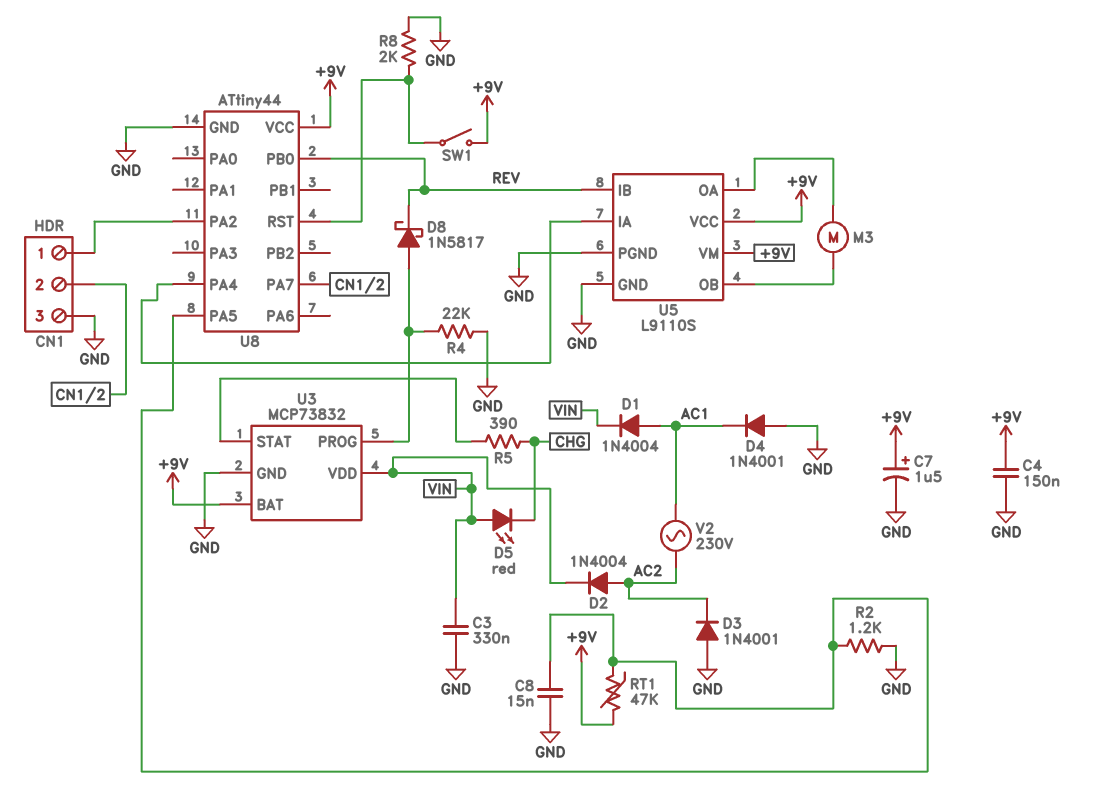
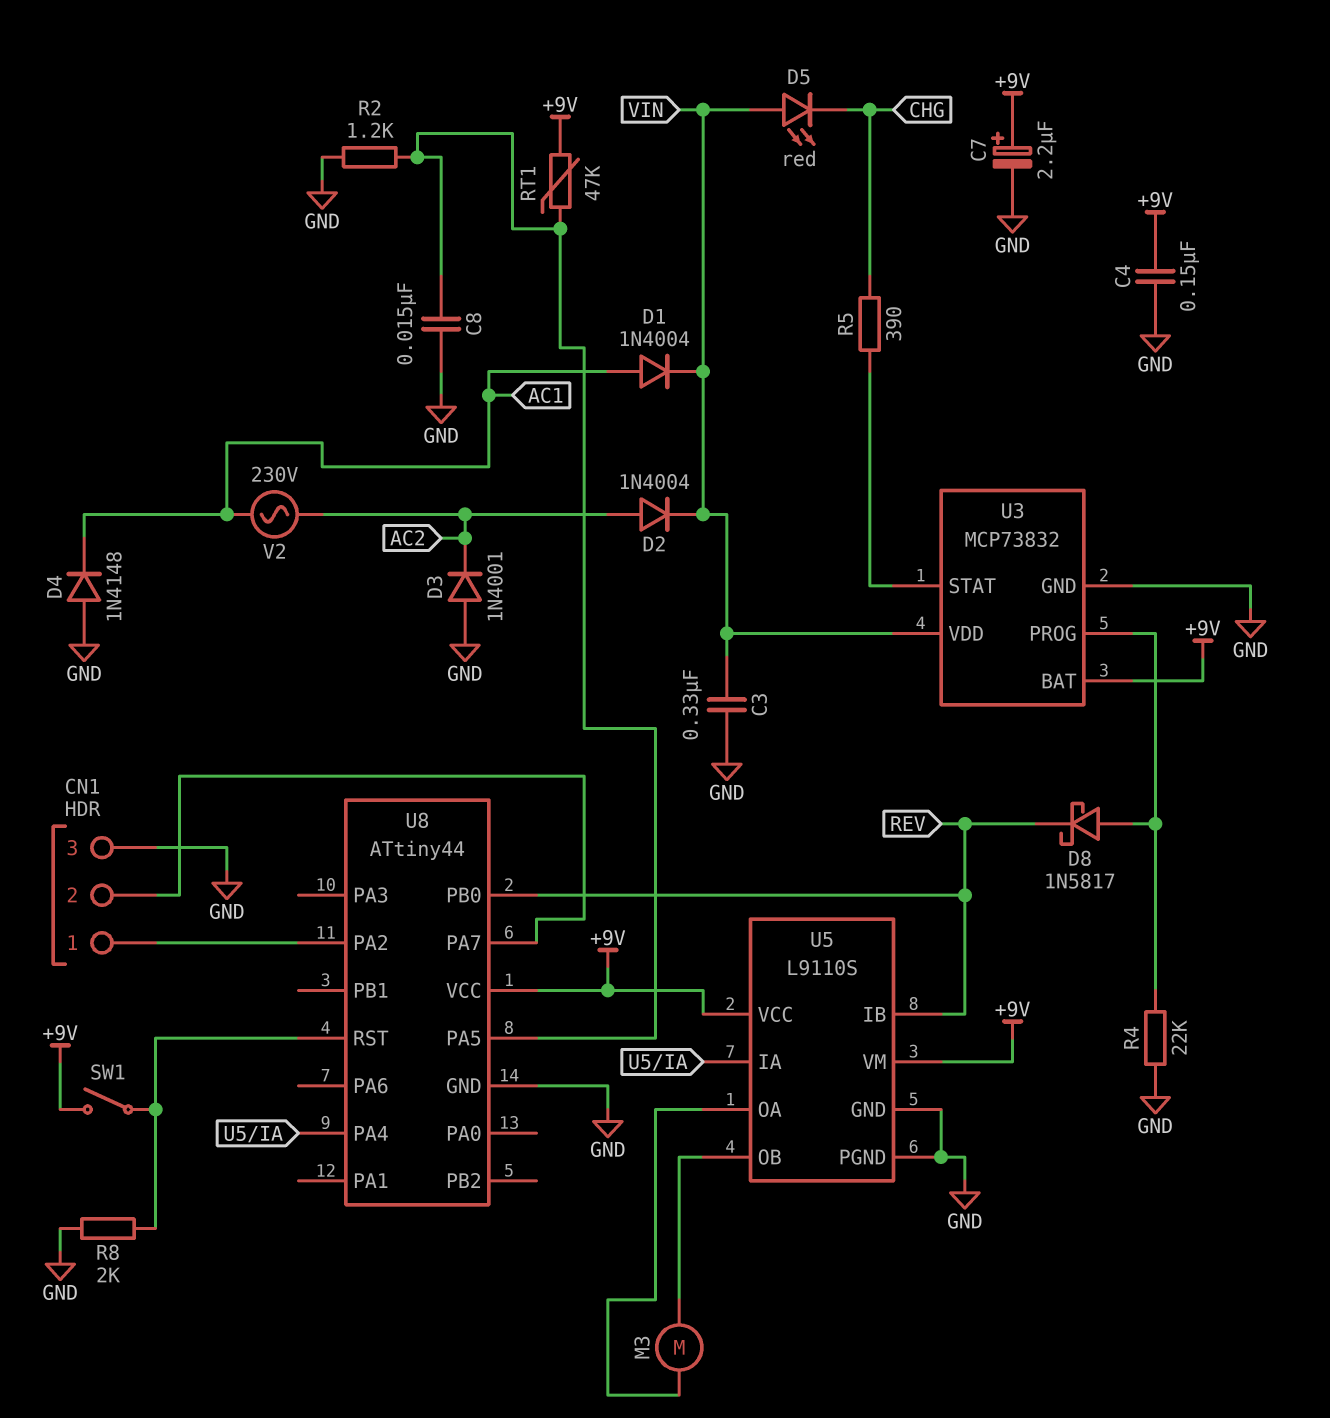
C7: 1.5uF (plus +9V, minus GND) -> 2.2uF (plus +9V, minus GND)
D4: diode 1N4001 (A GND, K AC1) -> diode 1N4148 (A GND, K AC1)

